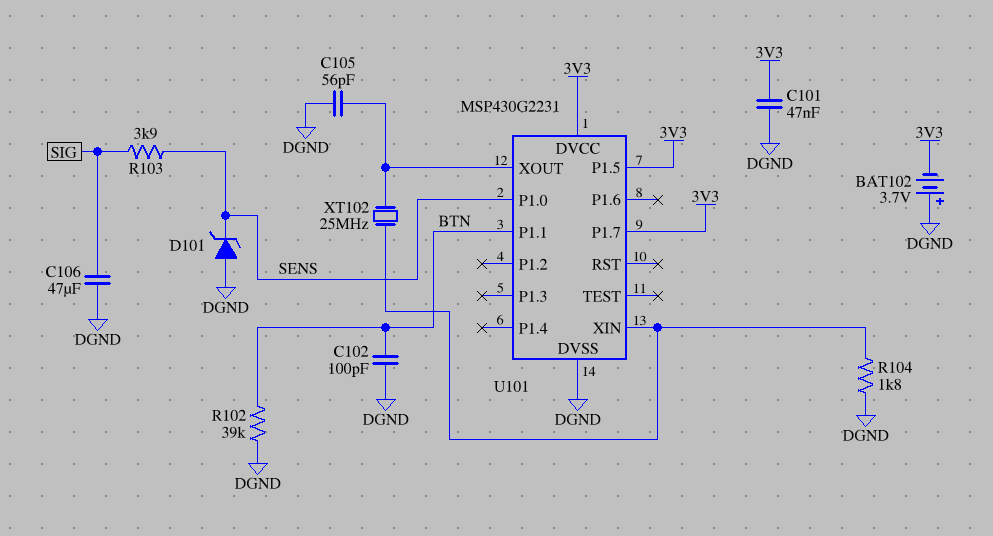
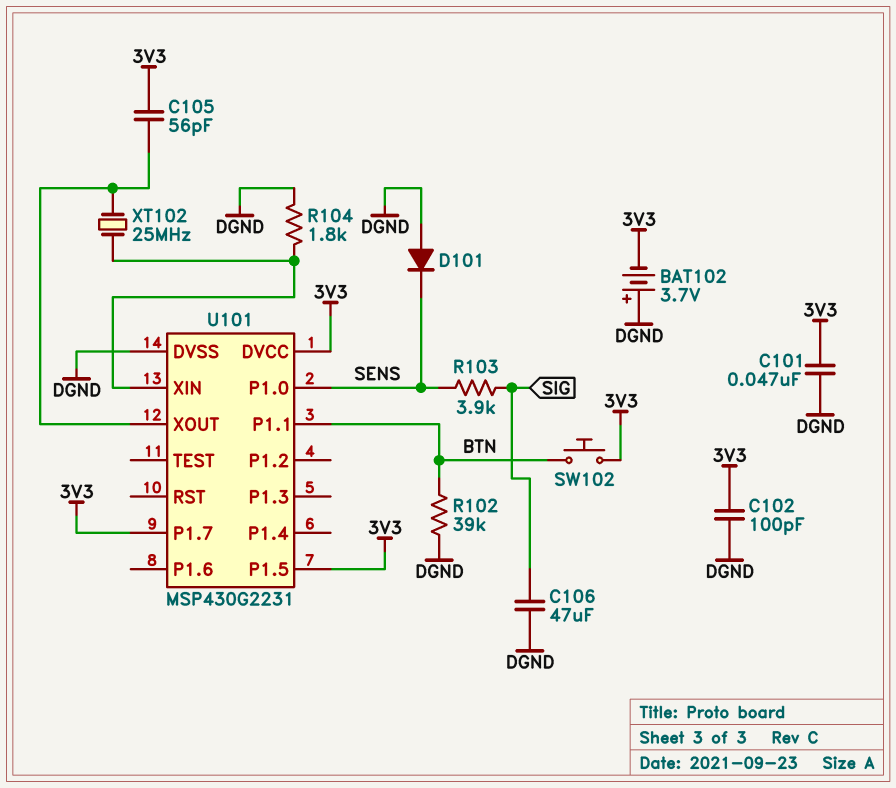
C102: 100pF (BTN, DGND) -> 100pF (3V3, DGND)
C105: 56pF (DGND, U101/XOUT) -> 56pF (3V3, U101/XOUT)
D101: zener (A DGND, K SENS) -> diode (A DGND, K SENS)
SW102: none -> button (3V3, BTN)

